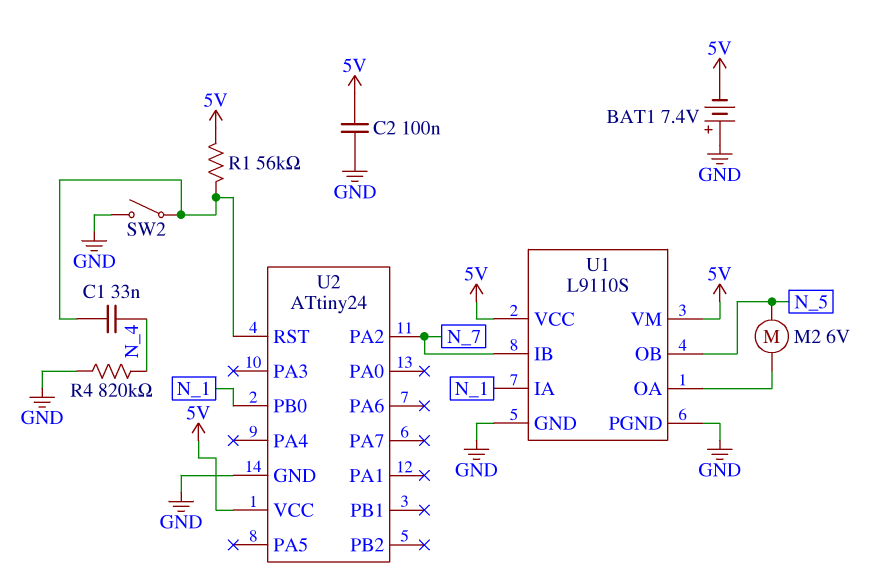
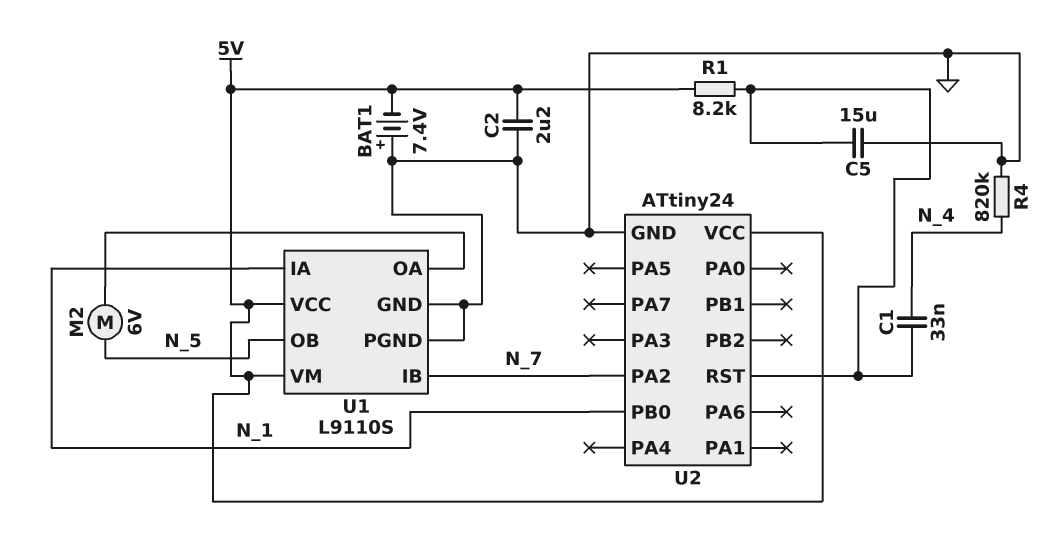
C2: 100nF (5V, GND) -> 2.2uF (5V, GND)
C5: none -> 15uF (GND, U2/RST)
R1: 56k (5V, U2/RST) -> 8.2k (5V, U2/RST)
SW2: switch (GND, U2/RST) -> none

